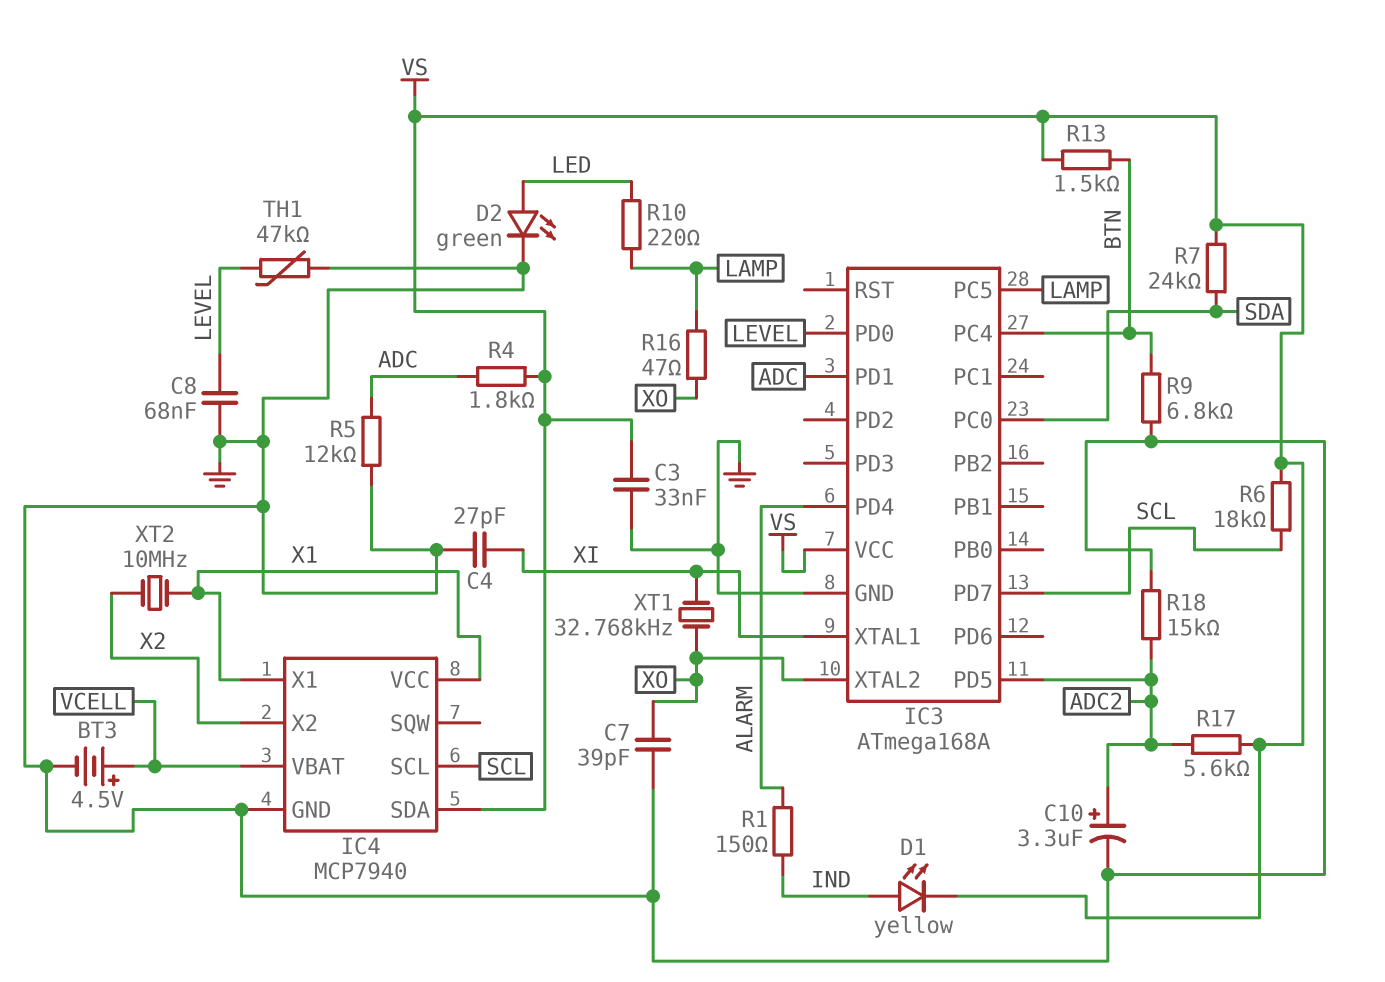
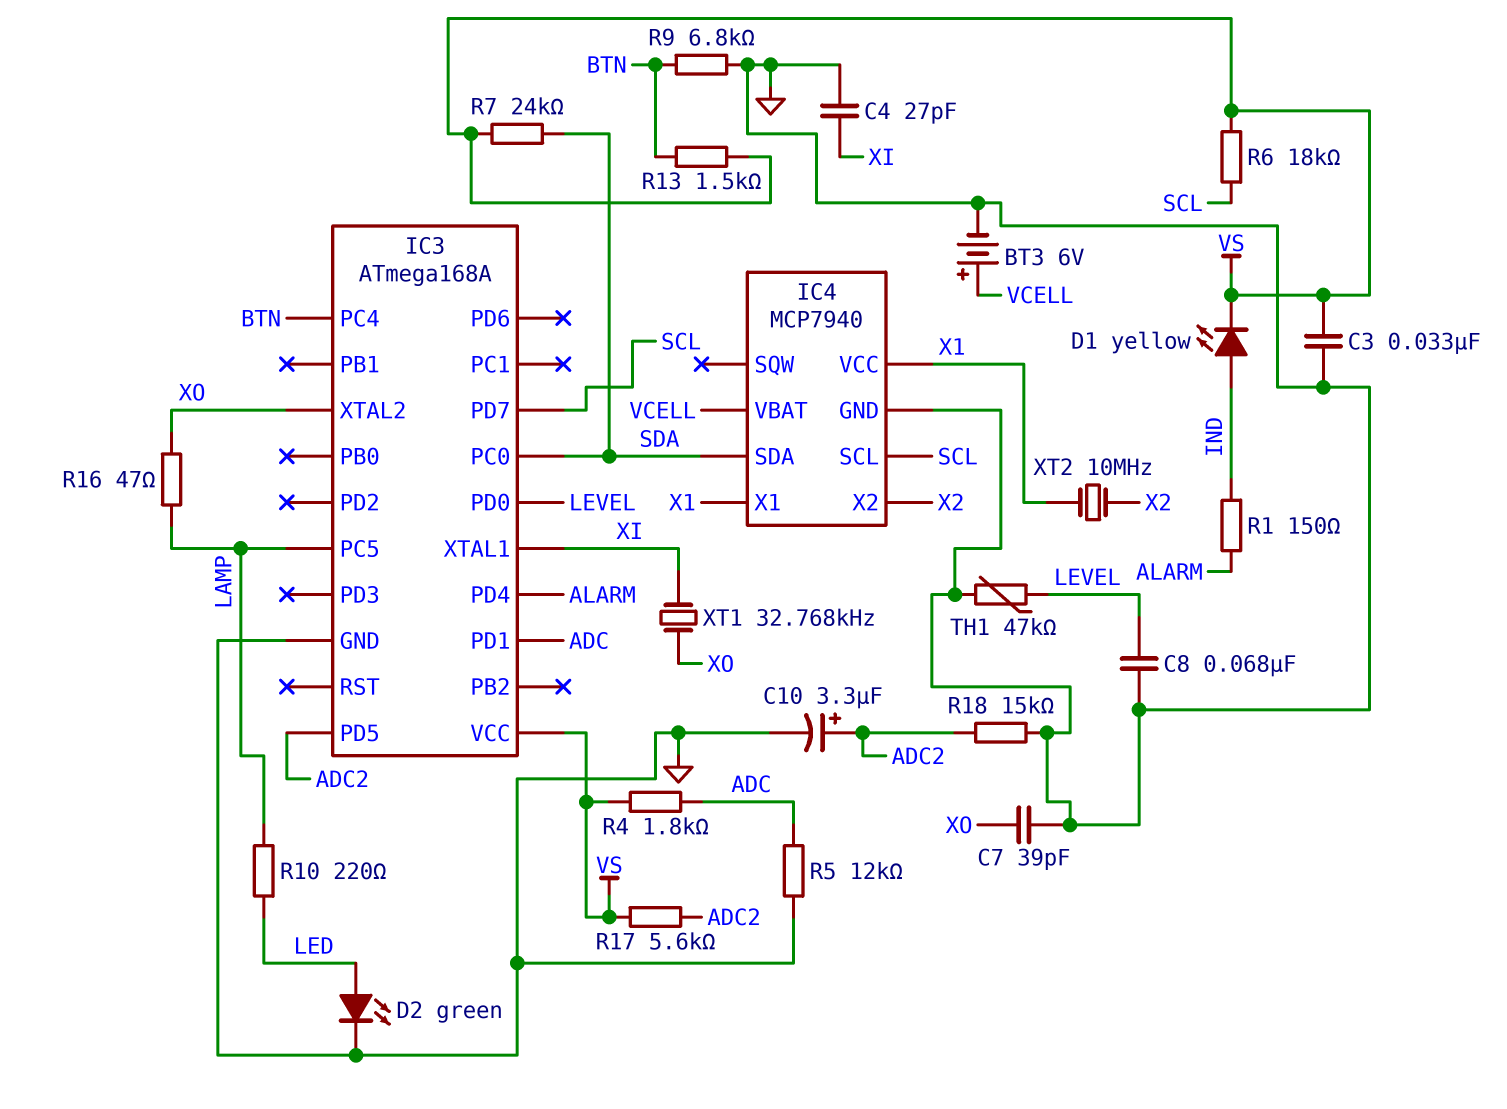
BT3: 4.5V (plus VCELL, minus GND) -> 6V (plus VCELL, minus GND)
IC4 pin SDA: VS -> SDA

